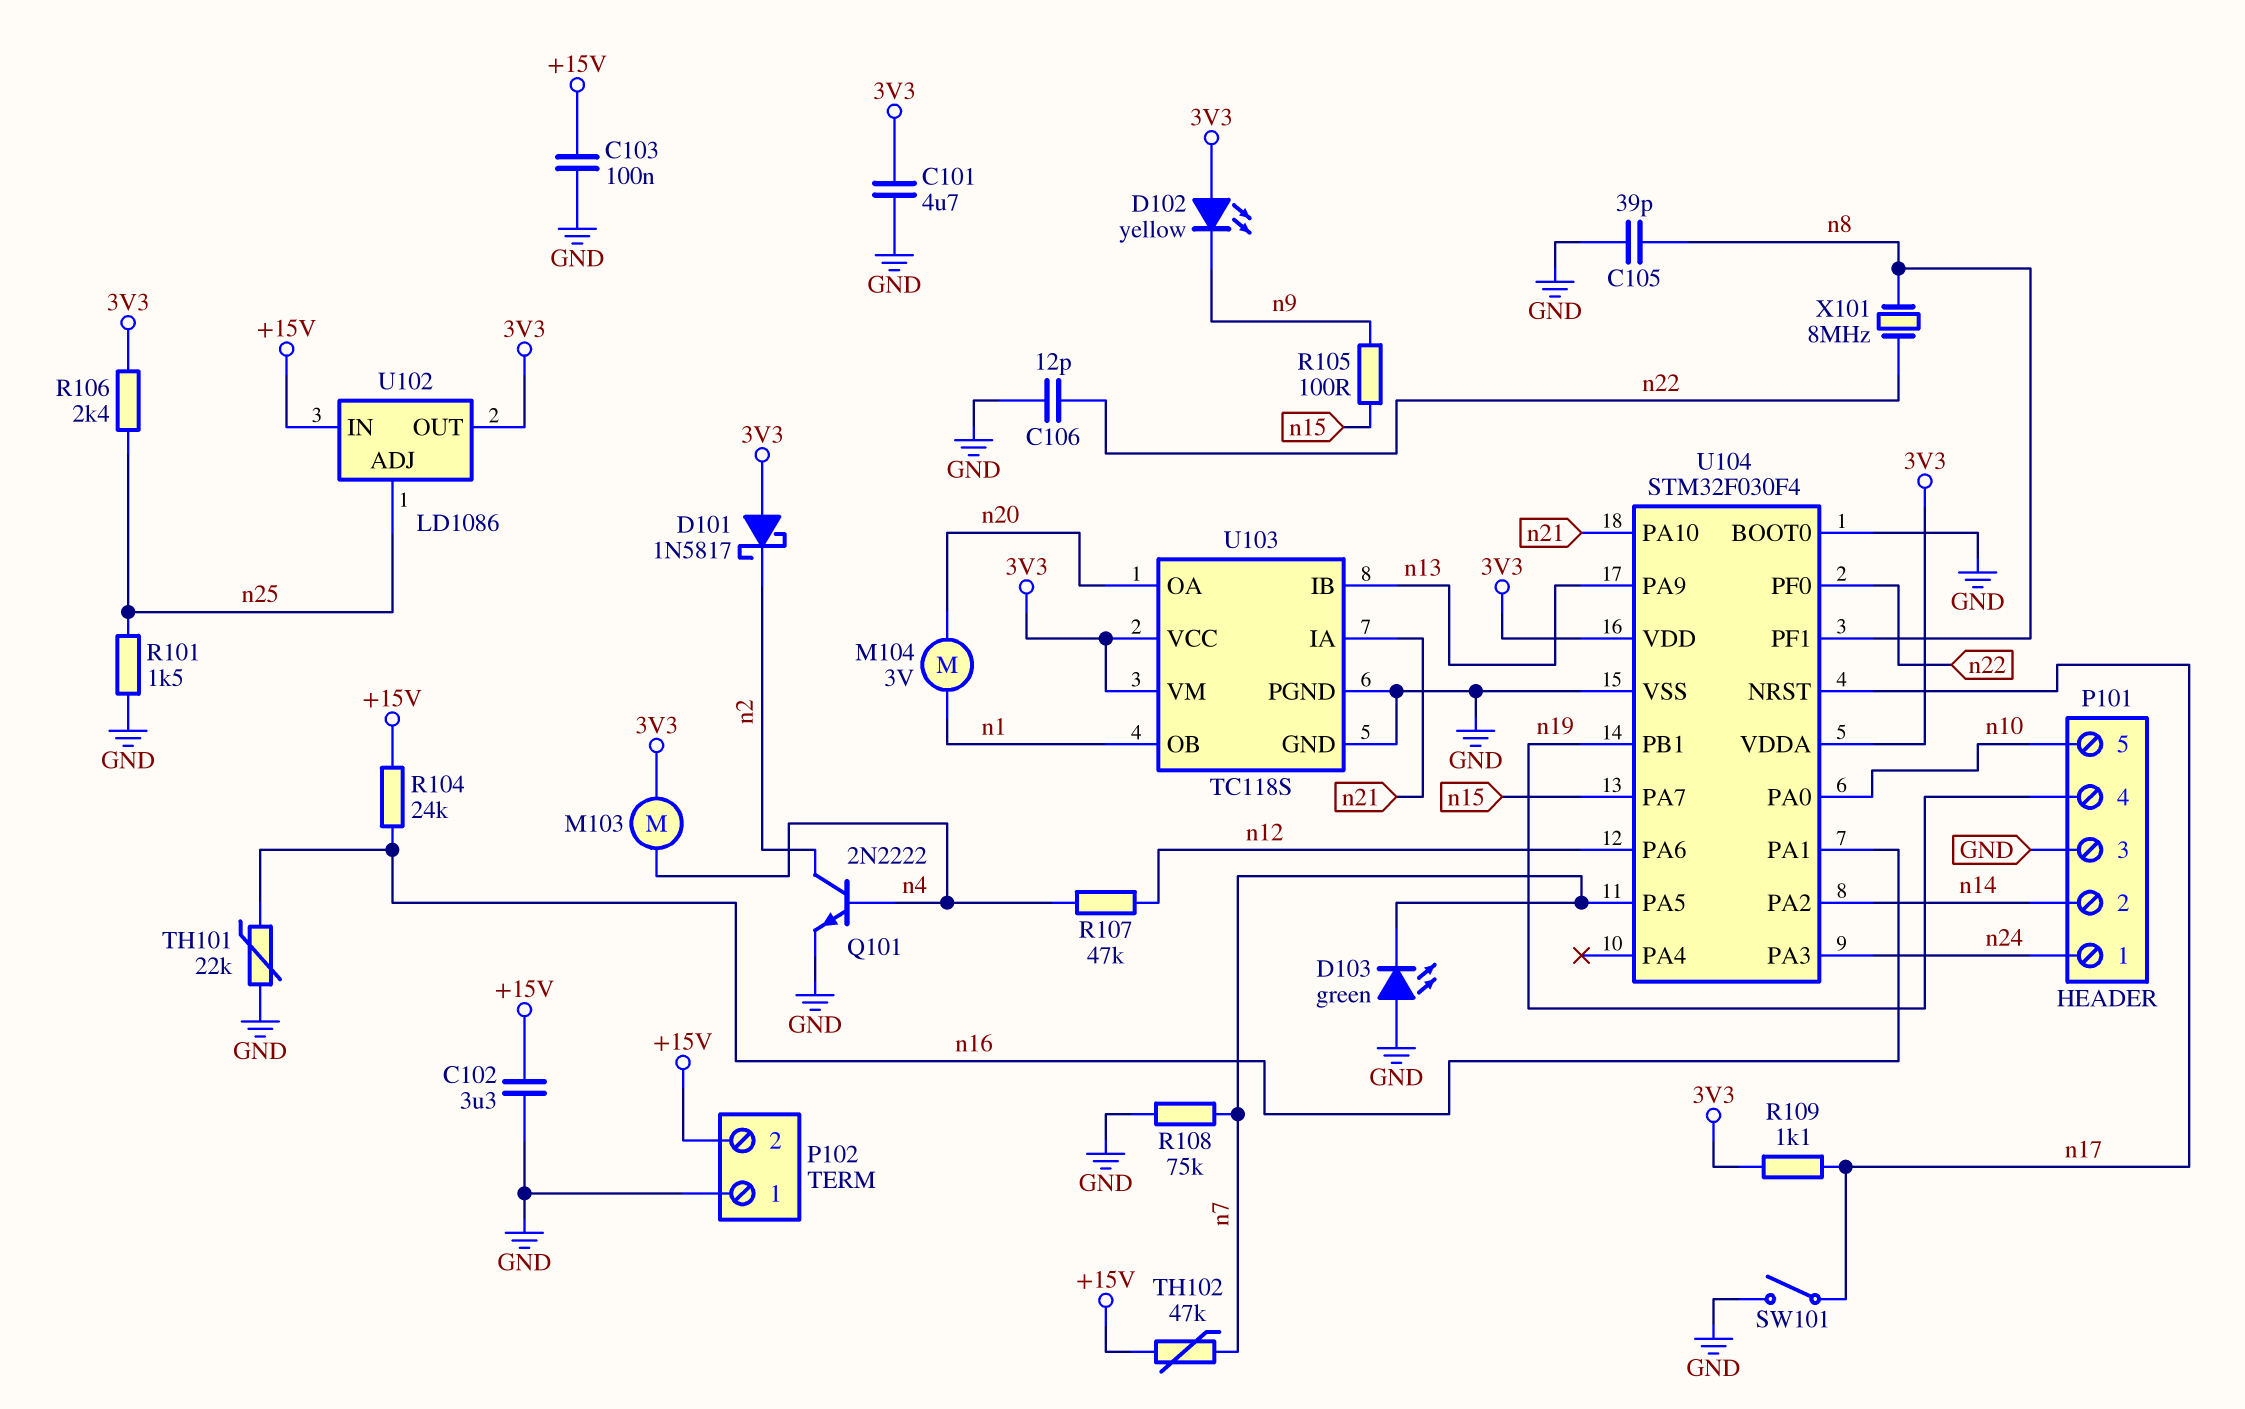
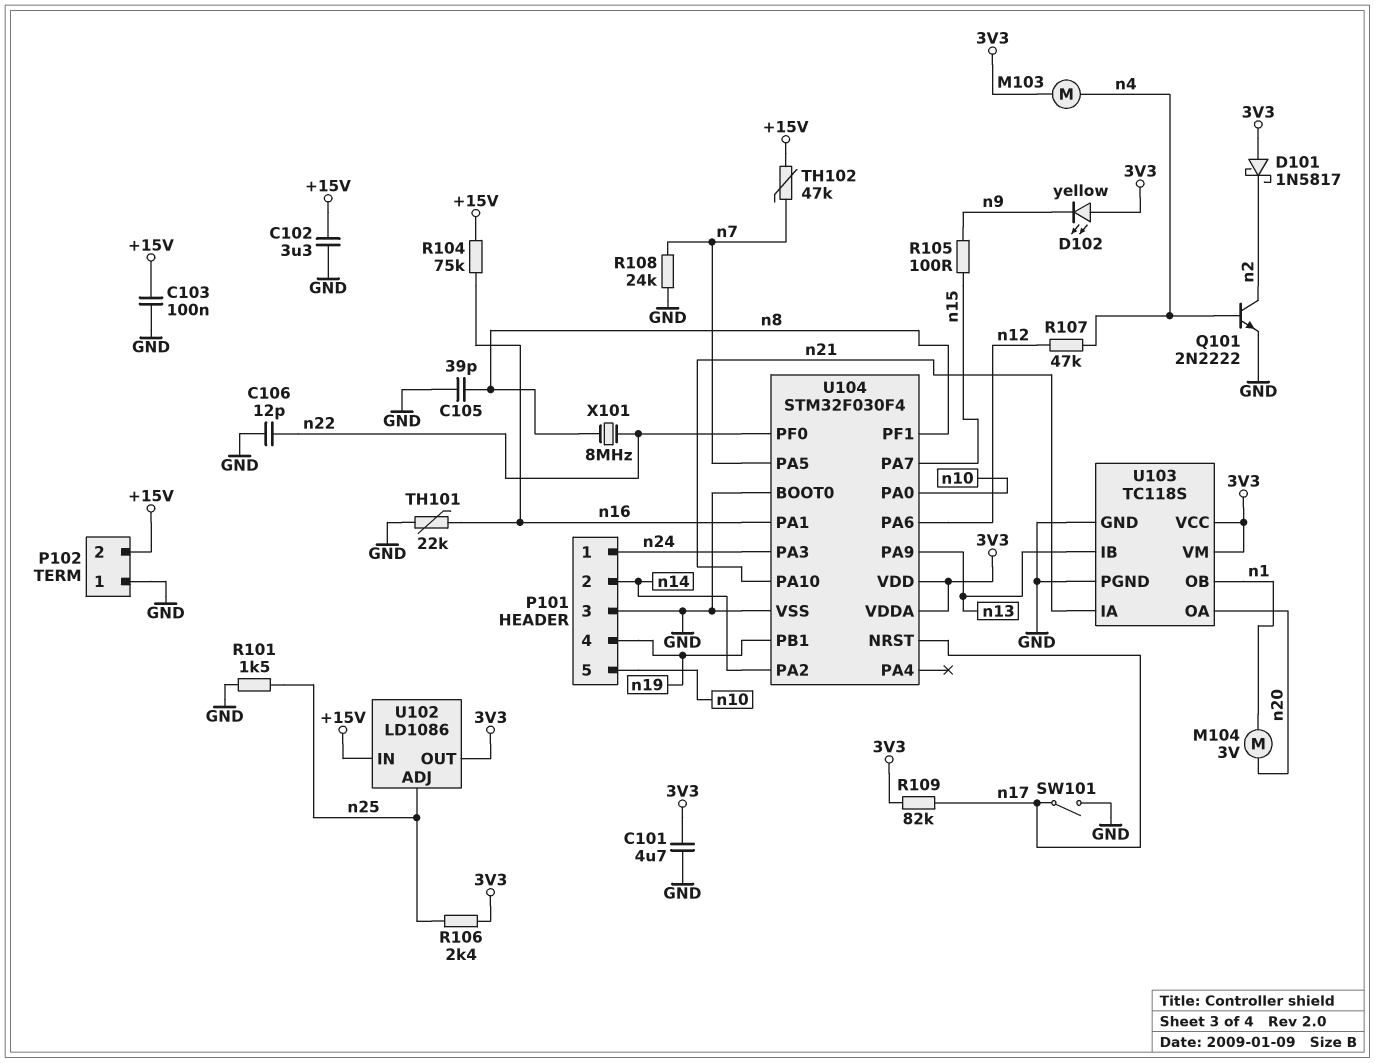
D103: LED green (A GND, K n7) -> none
R104: 24k (+15V, n16) -> 75k (+15V, n16)
R108: 75k (GND, n7) -> 24k (GND, n7)
R109: 1.1k (3V3, n17) -> 82k (3V3, n17)

